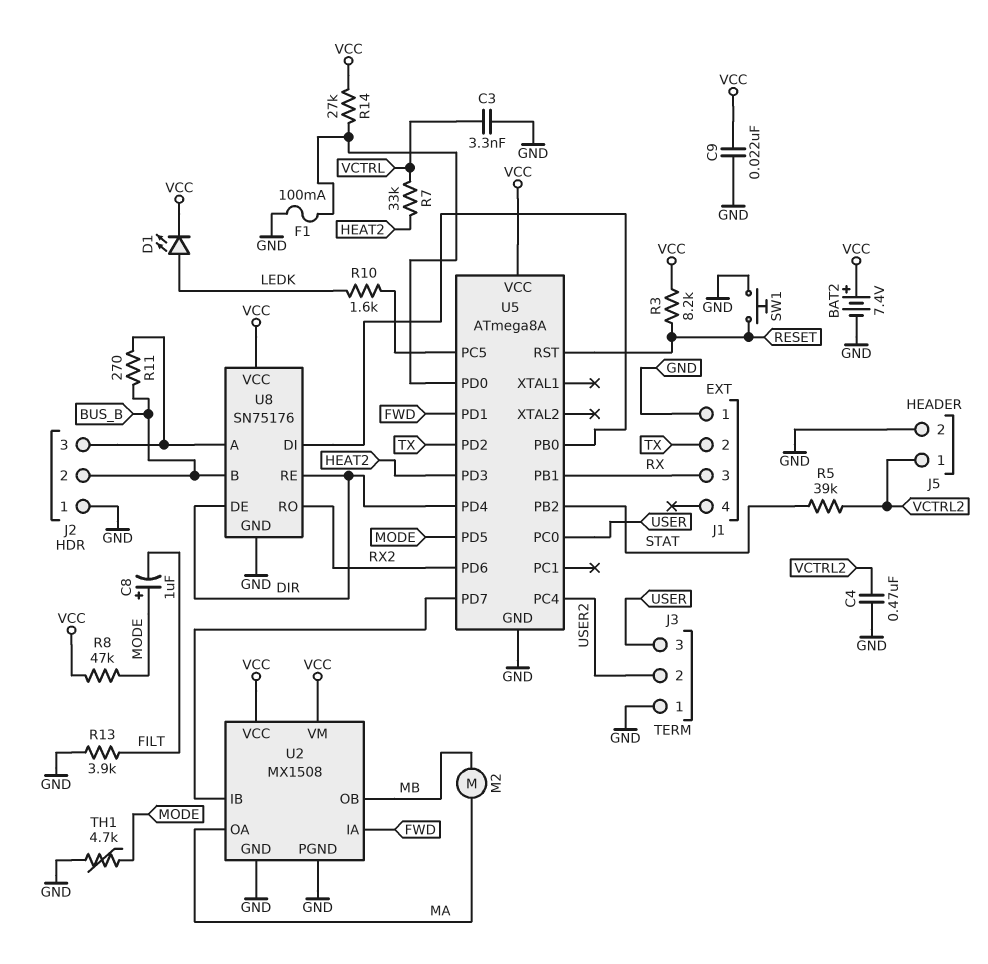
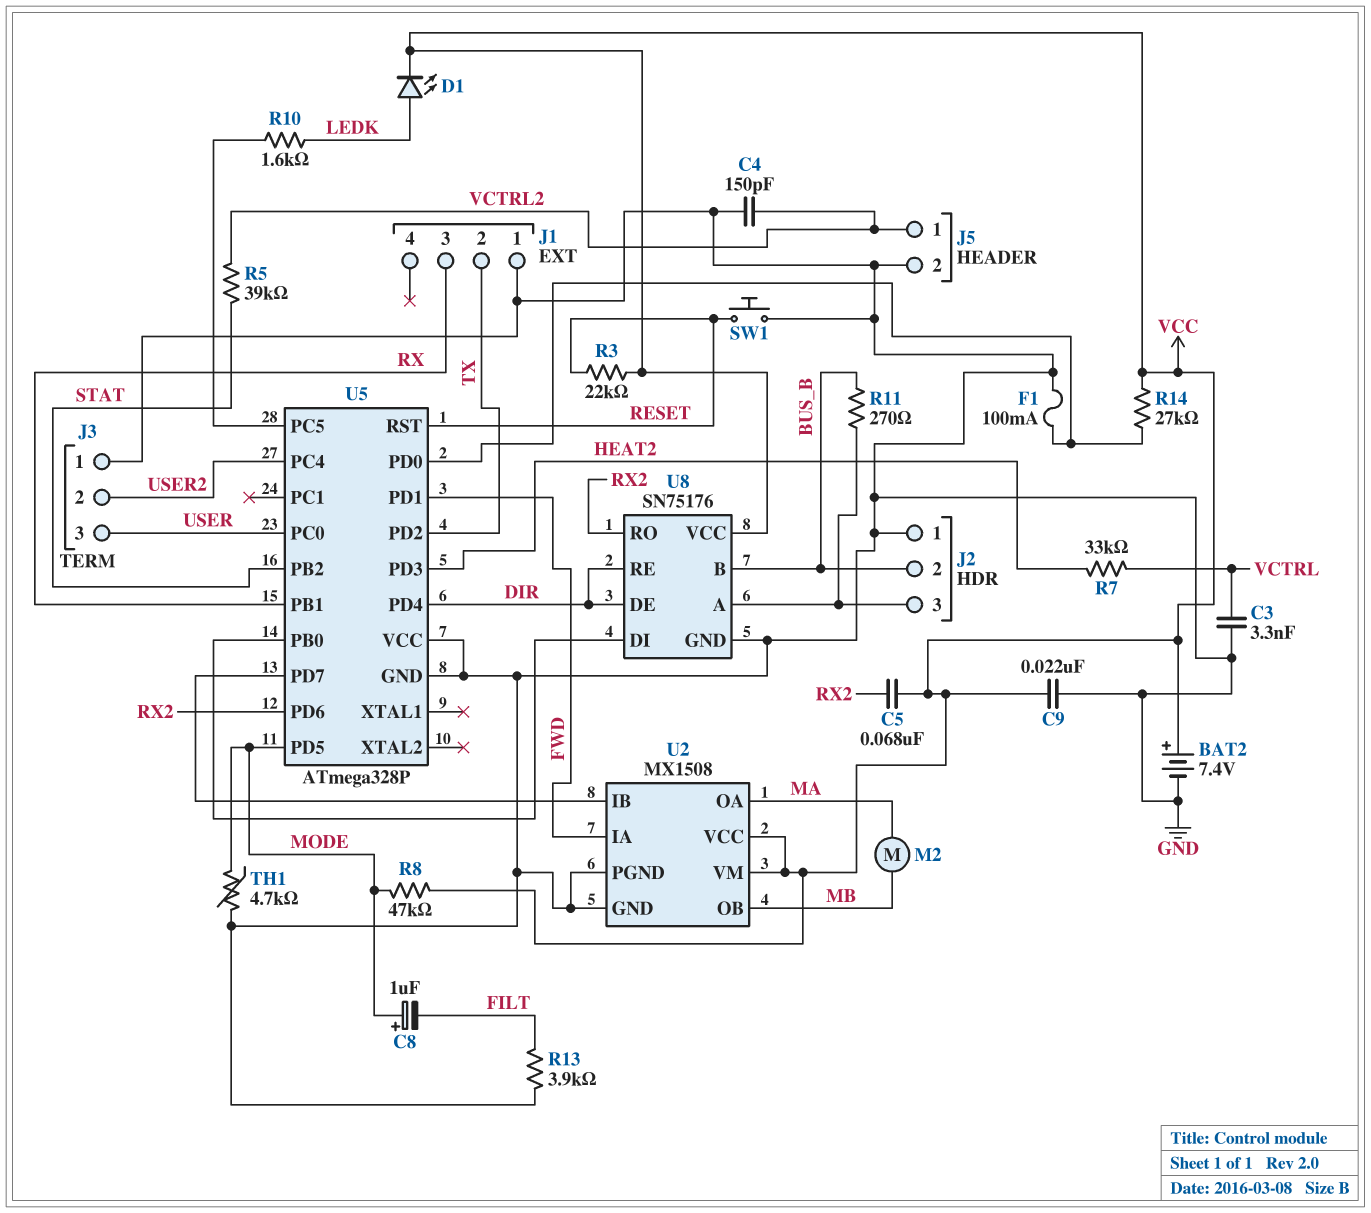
C4: 470nF (GND, VCTRL2) -> 150pF (GND, VCTRL2)
C5: none -> 68nF (RX2, VCC)
R3: 8.2k (RESET, VCC) -> 22k (RESET, VCC)
U5: ATmega8A -> ATmega328P
U5 pin VCC: VCC -> GND

